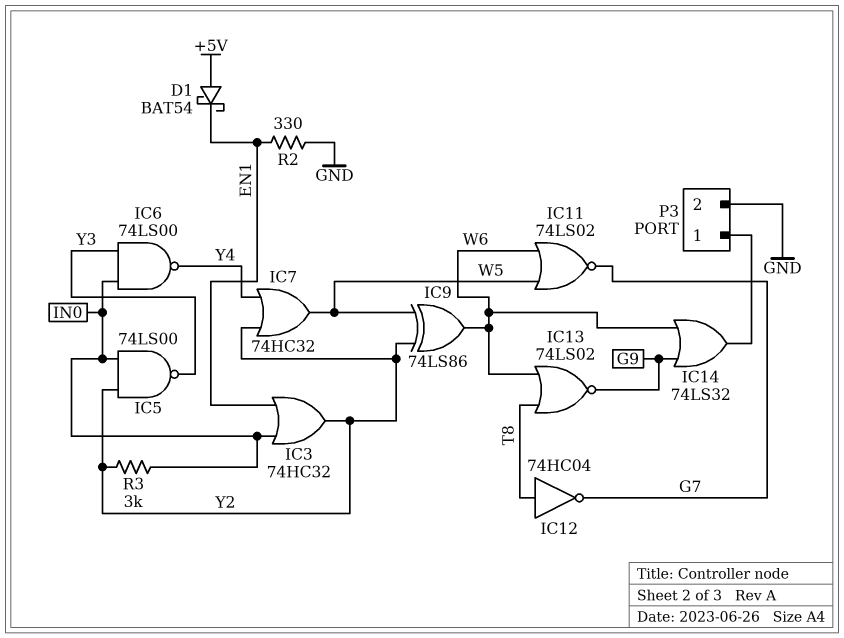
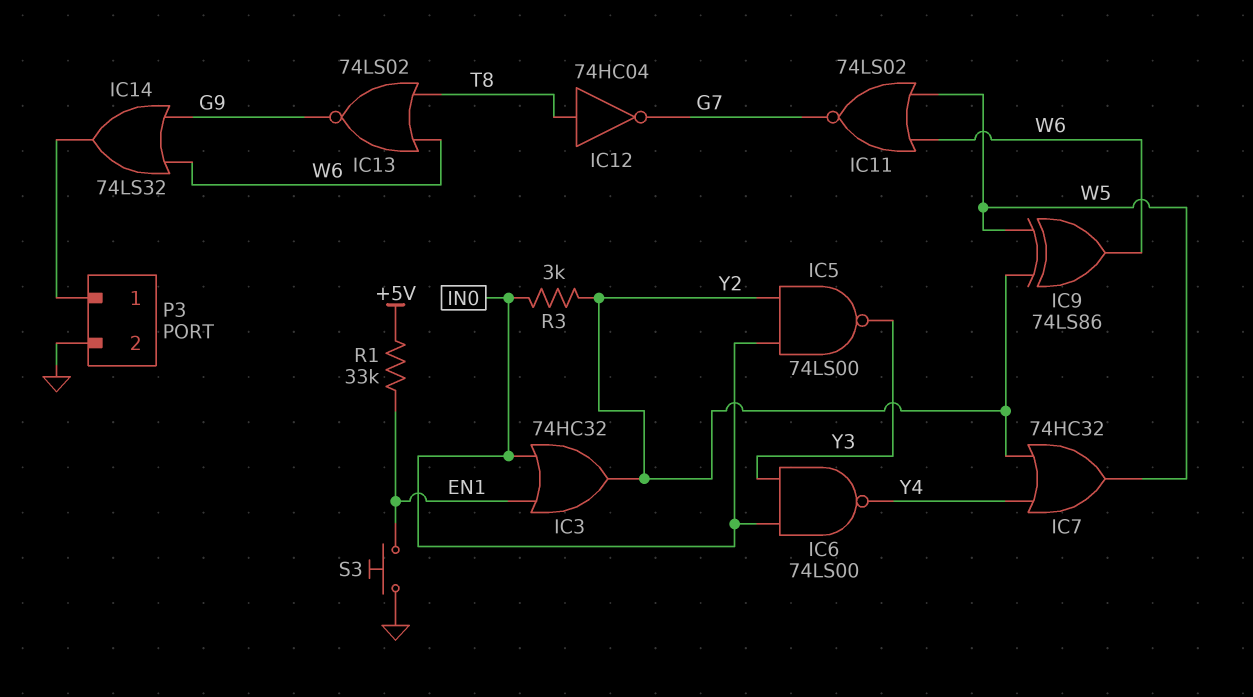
D1: schottky BAT54 (A +5V, K EN1) -> none
R1: none -> 33k (+5V, EN1)
R2: 330 (EN1, GND) -> none
S3: none -> button (EN1, GND)

